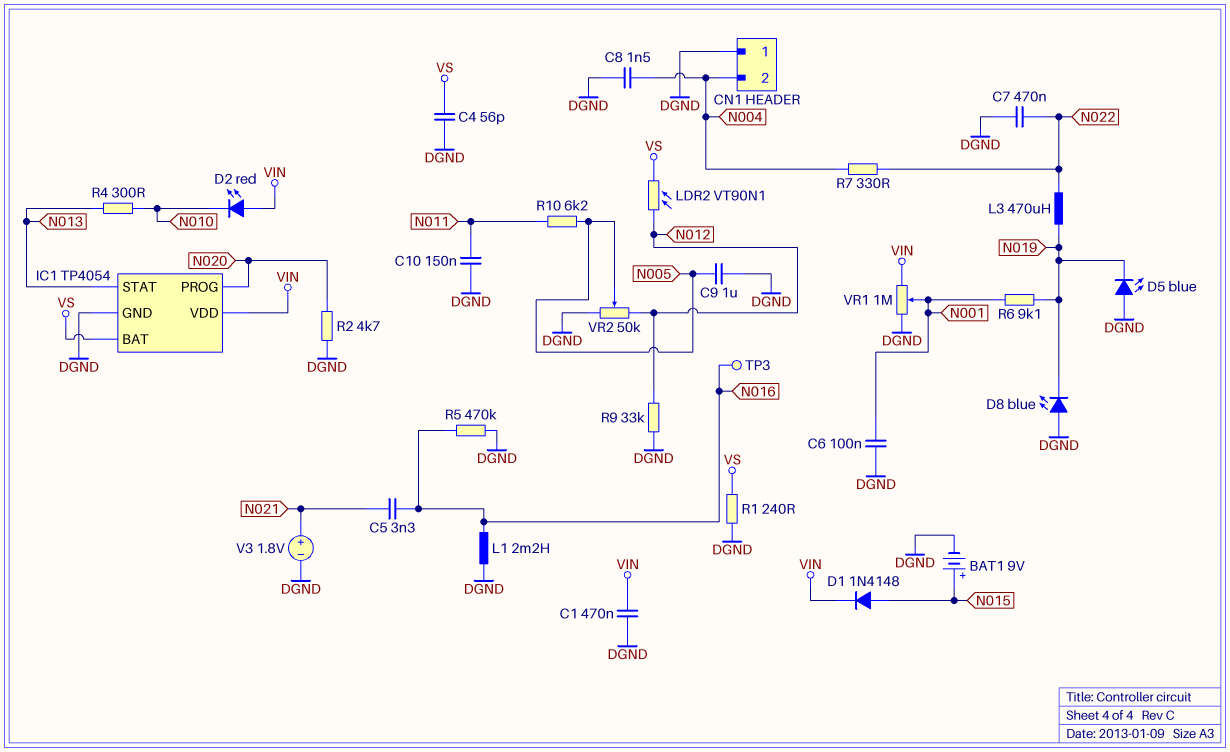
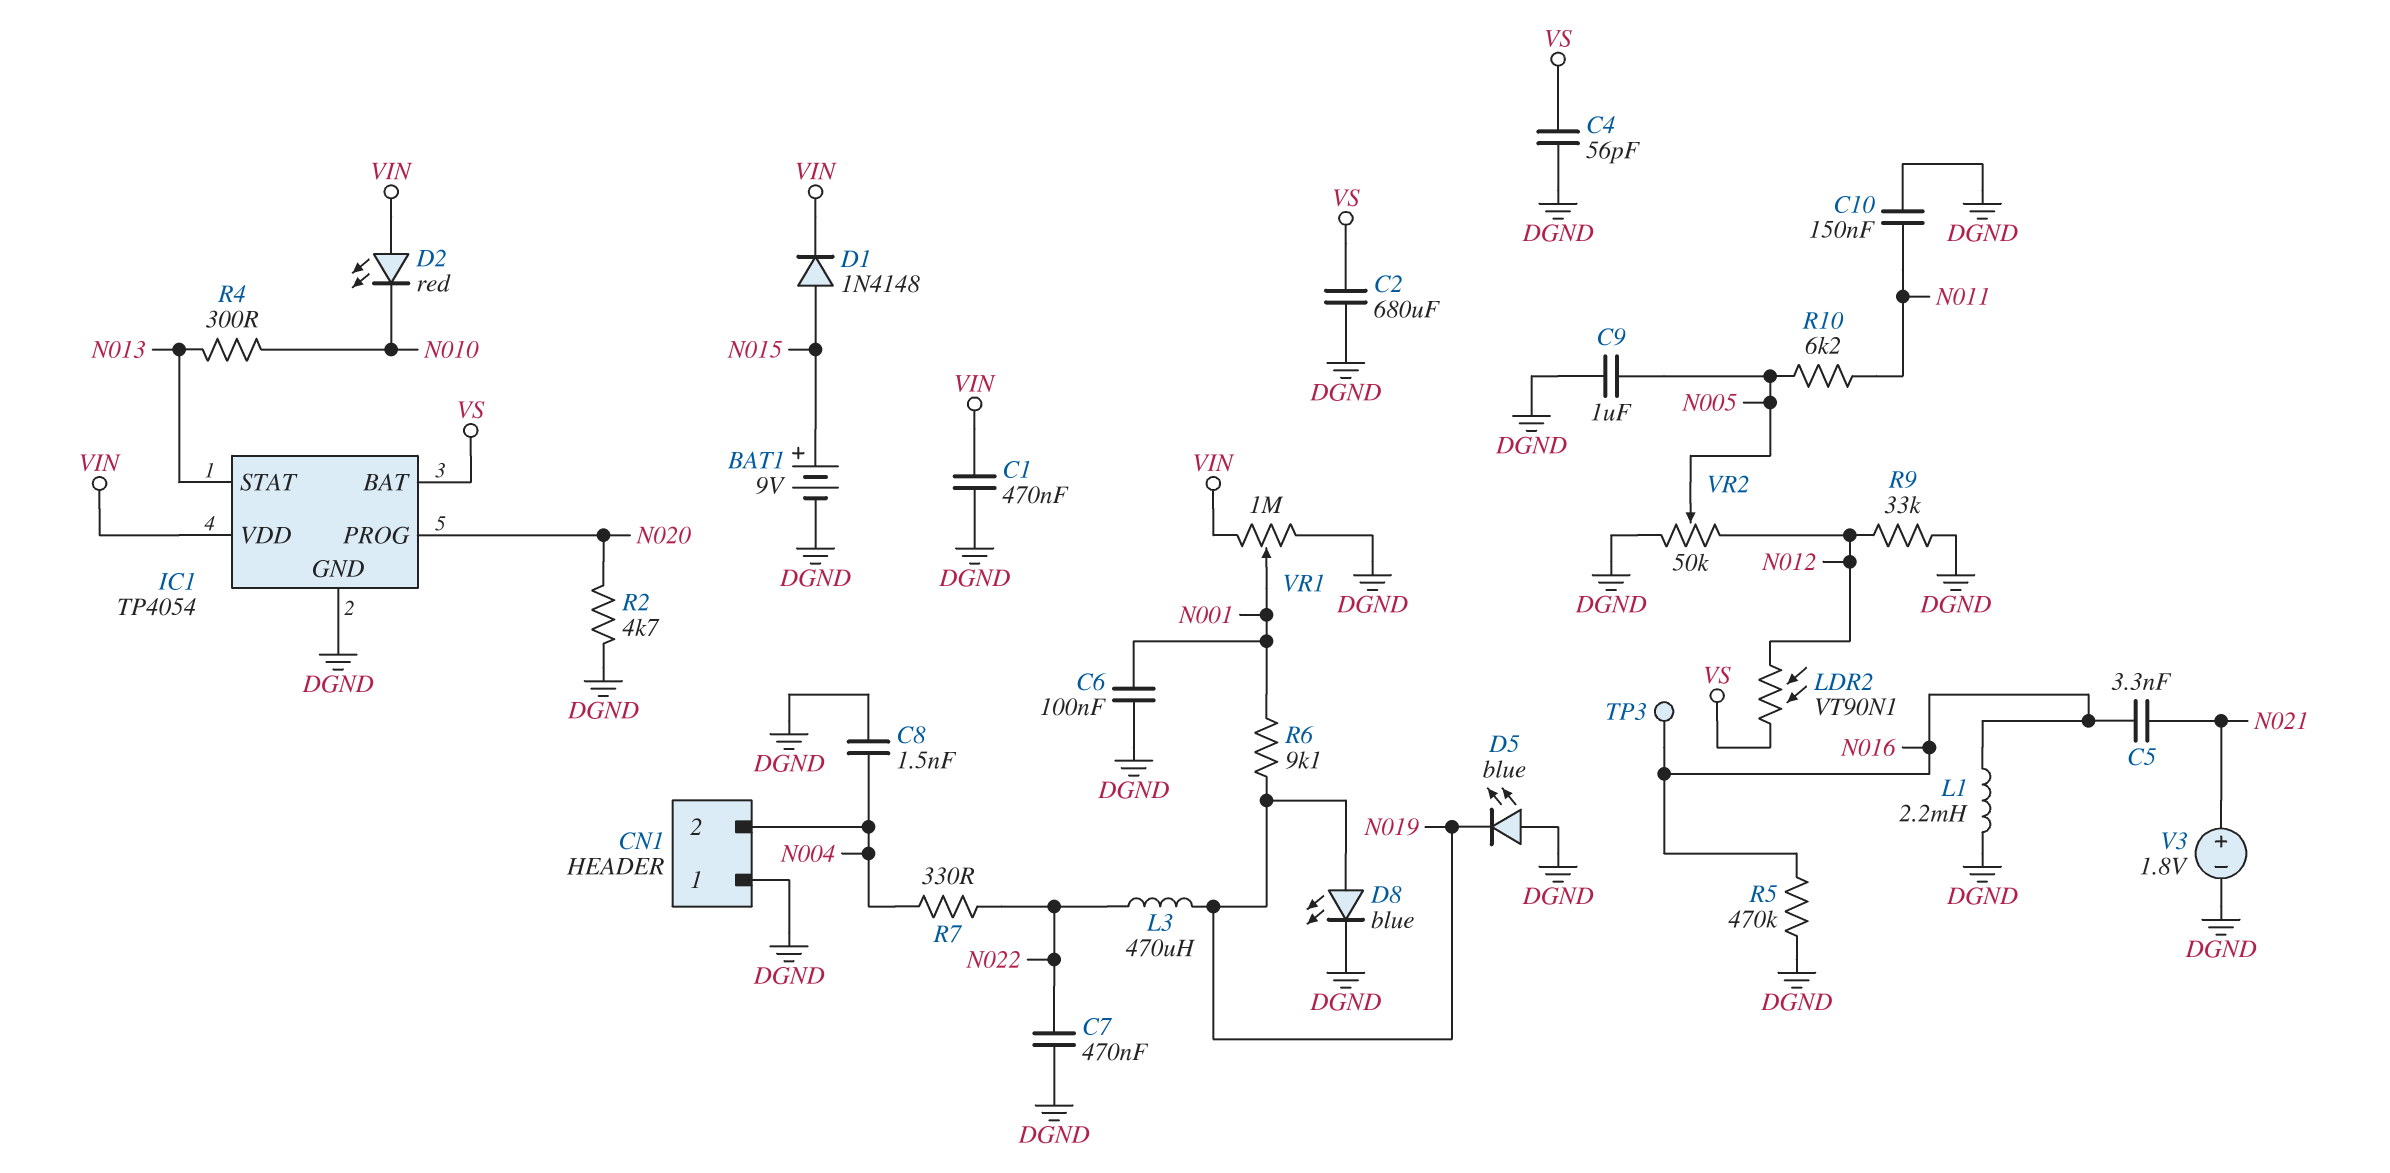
C2: none -> 680uF (DGND, VS)
D8: LED blue (A DGND, K N019) -> LED blue (A N019, K DGND)
R1: 240 (DGND, VS) -> none

